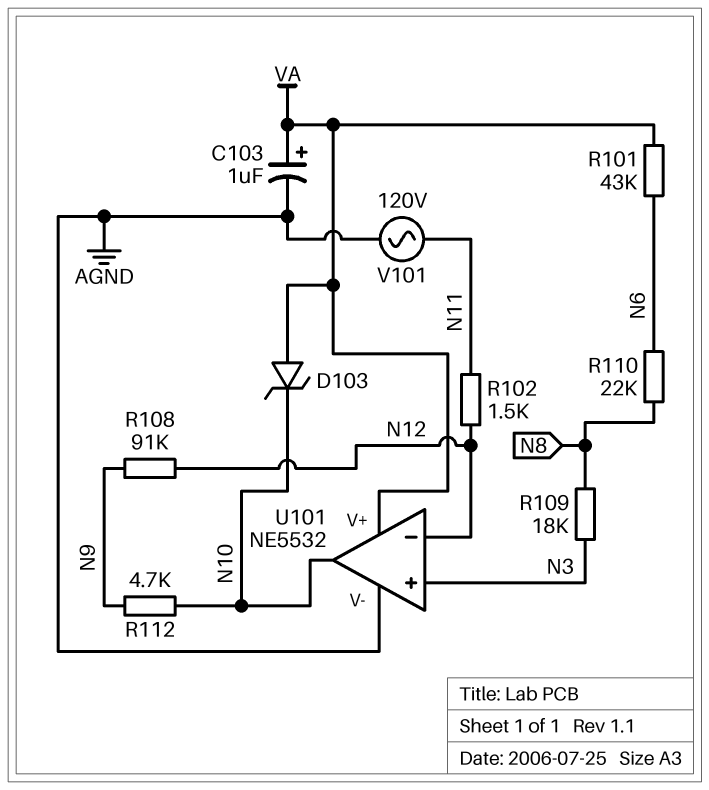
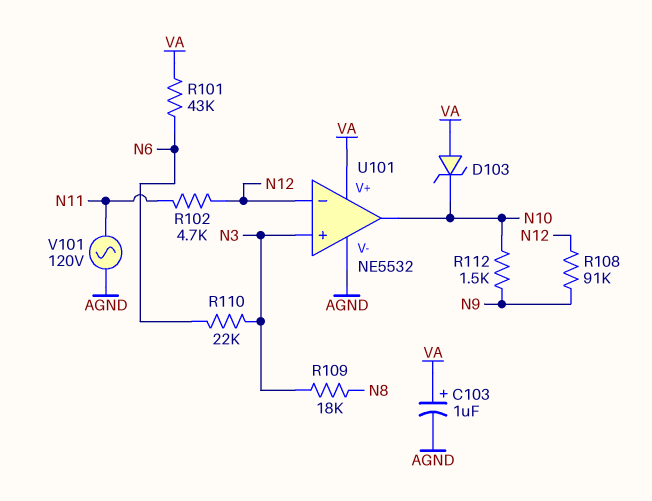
R102: 1.5k (N11, N12) -> 4.7k (N11, N12)
R110: 22k (N6, N8) -> 22k (N3, N6)
R112: 4.7k (N9, N10) -> 1.5k (N9, N10)

